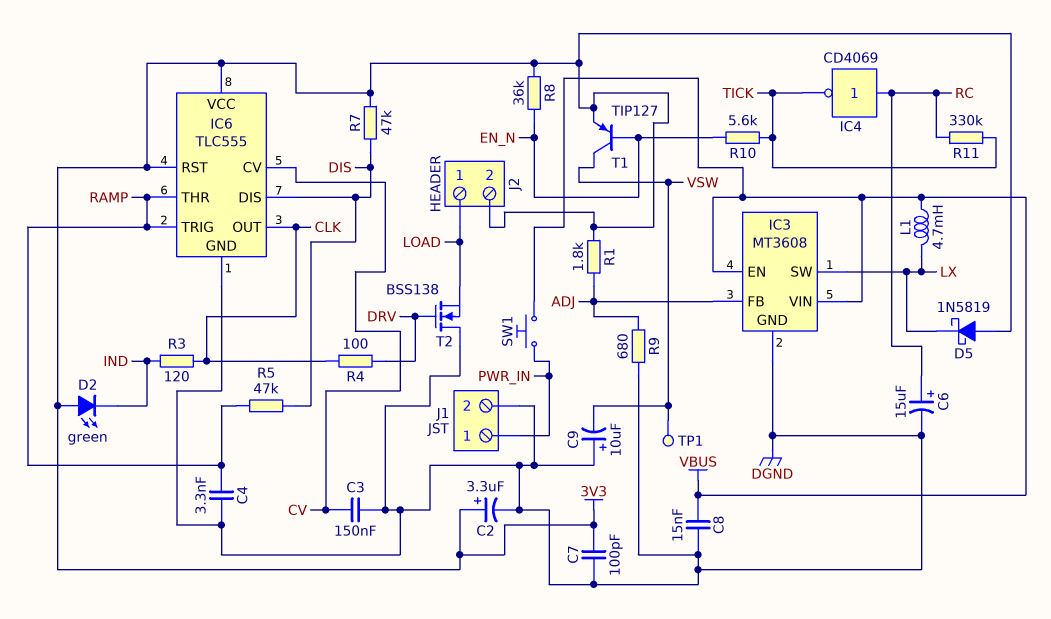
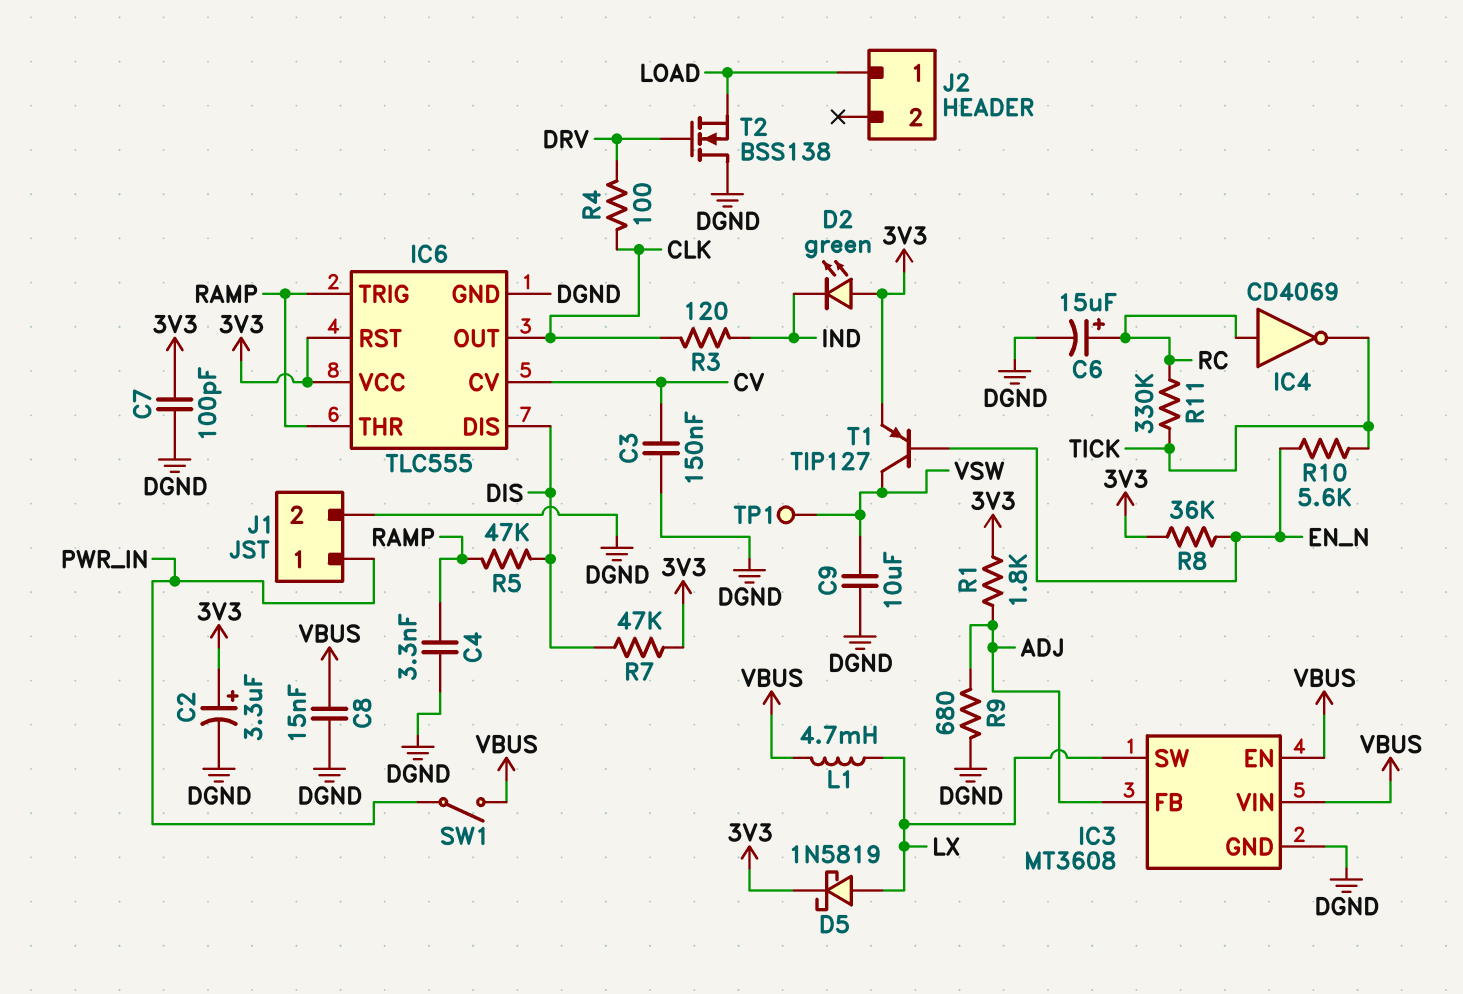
C9: 10uF (plus DGND, minus VSW) -> 10uF (DGND, VSW)
D5: schottky 1N5819 (A 3V3, K LX) -> schottky 1N5819 (A LX, K 3V3)
J2 pin 2: 3V3 -> none
SW1: button (PWR_IN, VBUS) -> switch (PWR_IN, VBUS)

